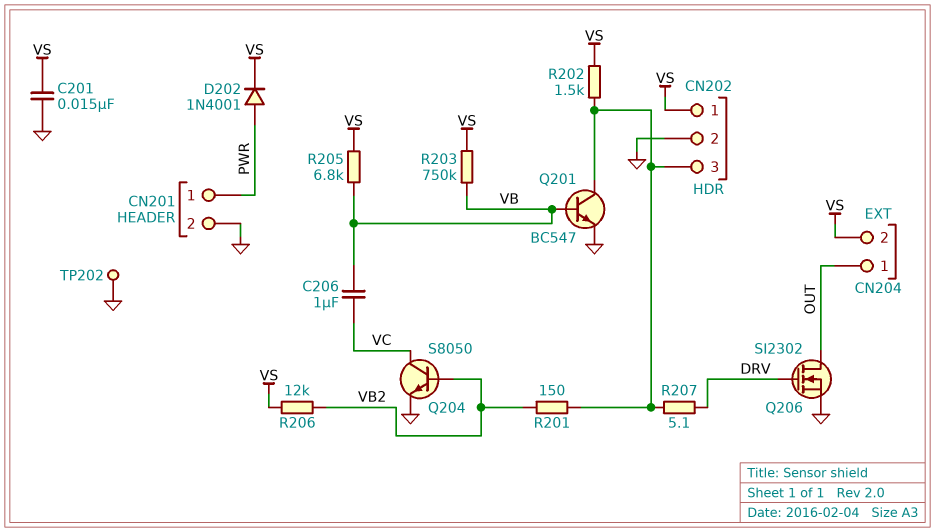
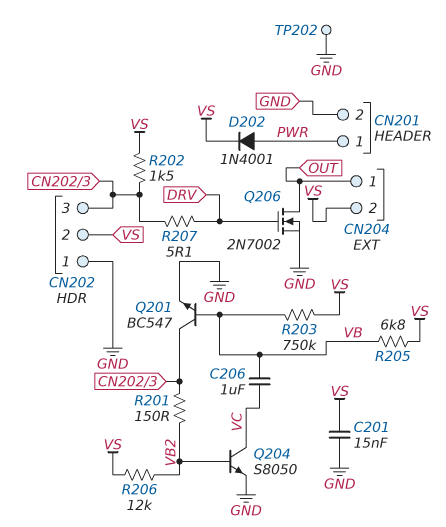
CN202 pin 1: VS -> GND
CN202 pin 2: GND -> VS
Q206: NMOS SI2302 (G DRV, D OUT, S GND) -> NMOS 2N7002 (G DRV, D OUT, S GND)

